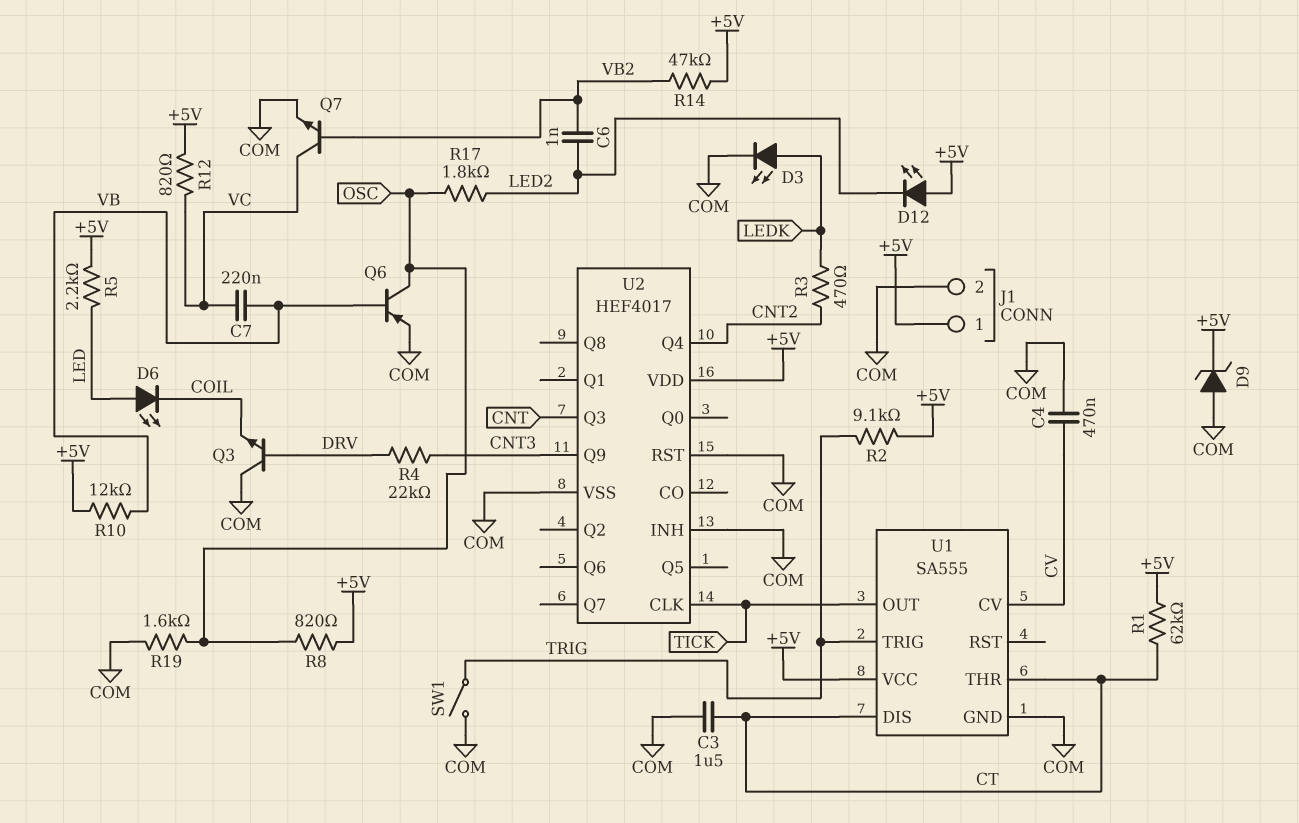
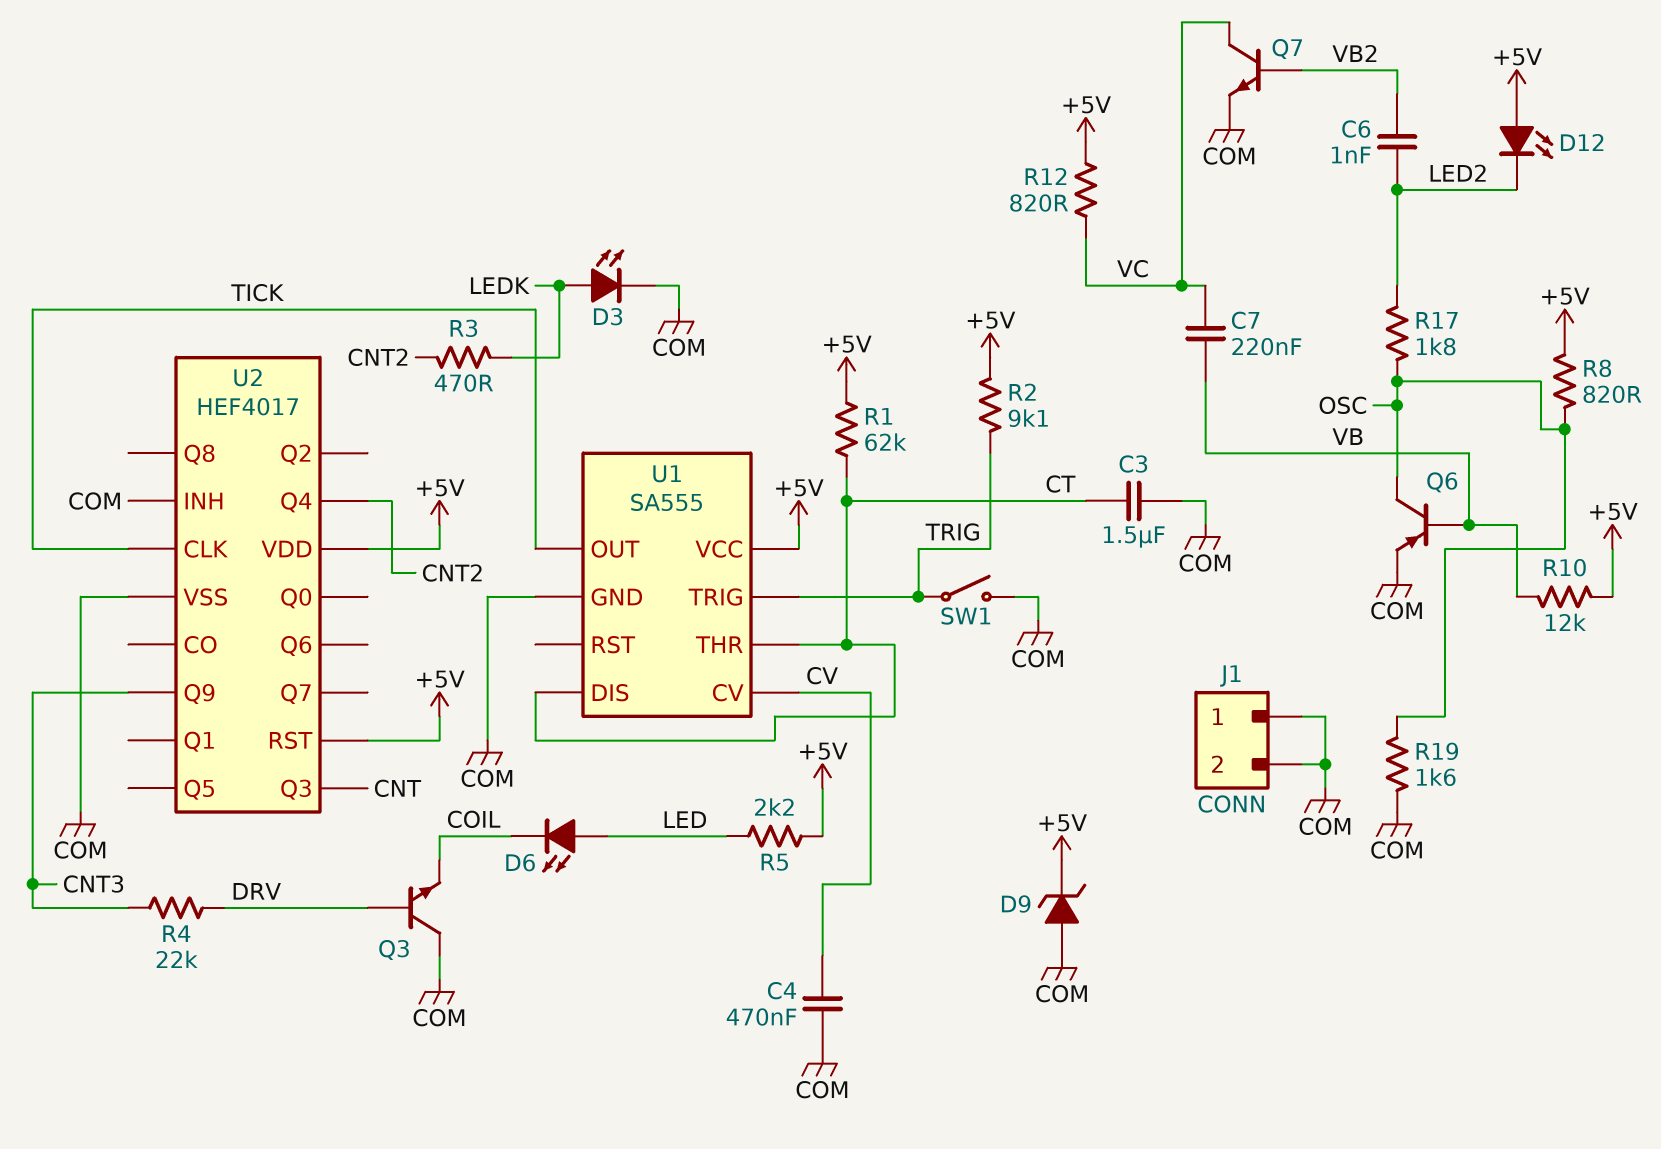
J1 pin 1: +5V -> COM
R14: 47k (+5V, VB2) -> none
U2 pin RST: COM -> +5V

